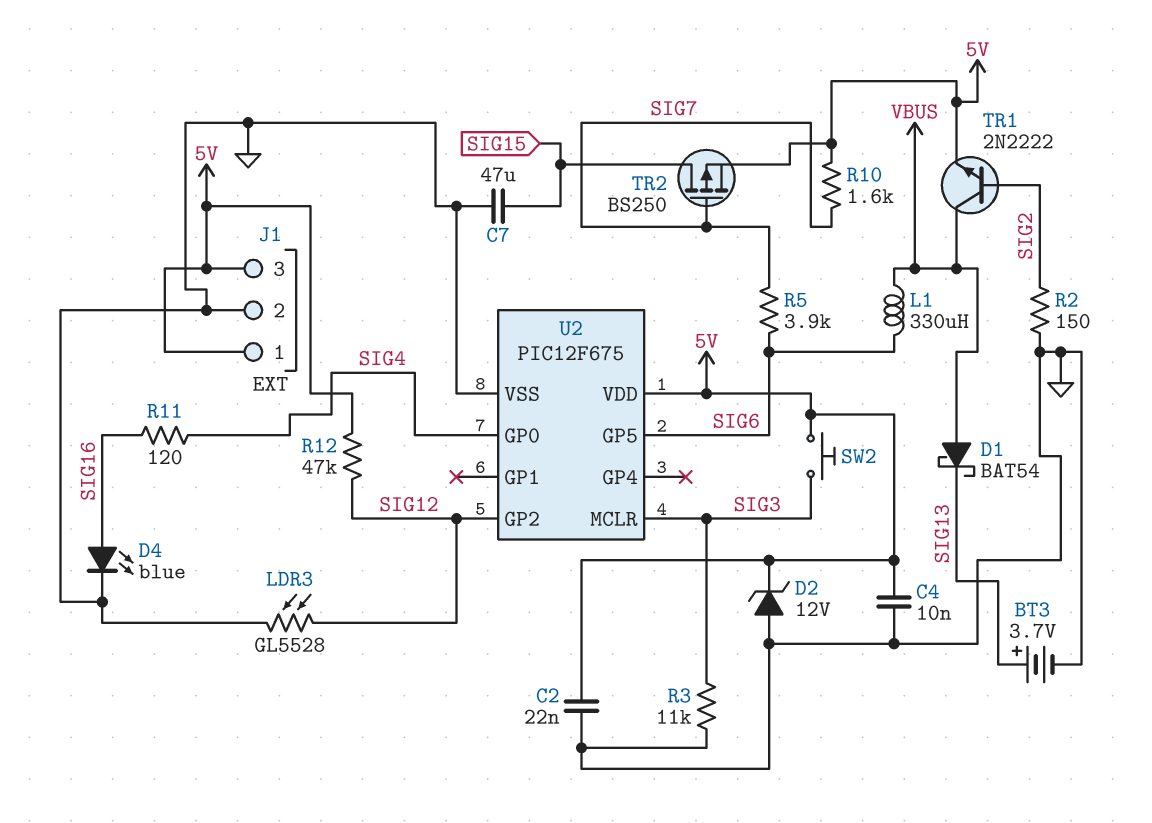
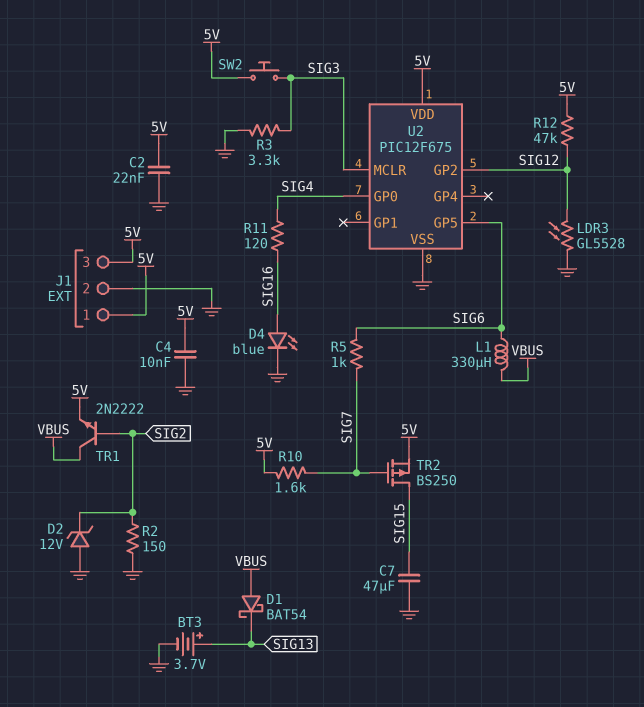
D2: zener 12V (A GND, K 5V) -> zener 12V (A GND, K SIG2)
R3: 11k (GND, SIG3) -> 3.3k (GND, SIG3)
R5: 3.9k (SIG6, SIG7) -> 1k (SIG6, SIG7)

